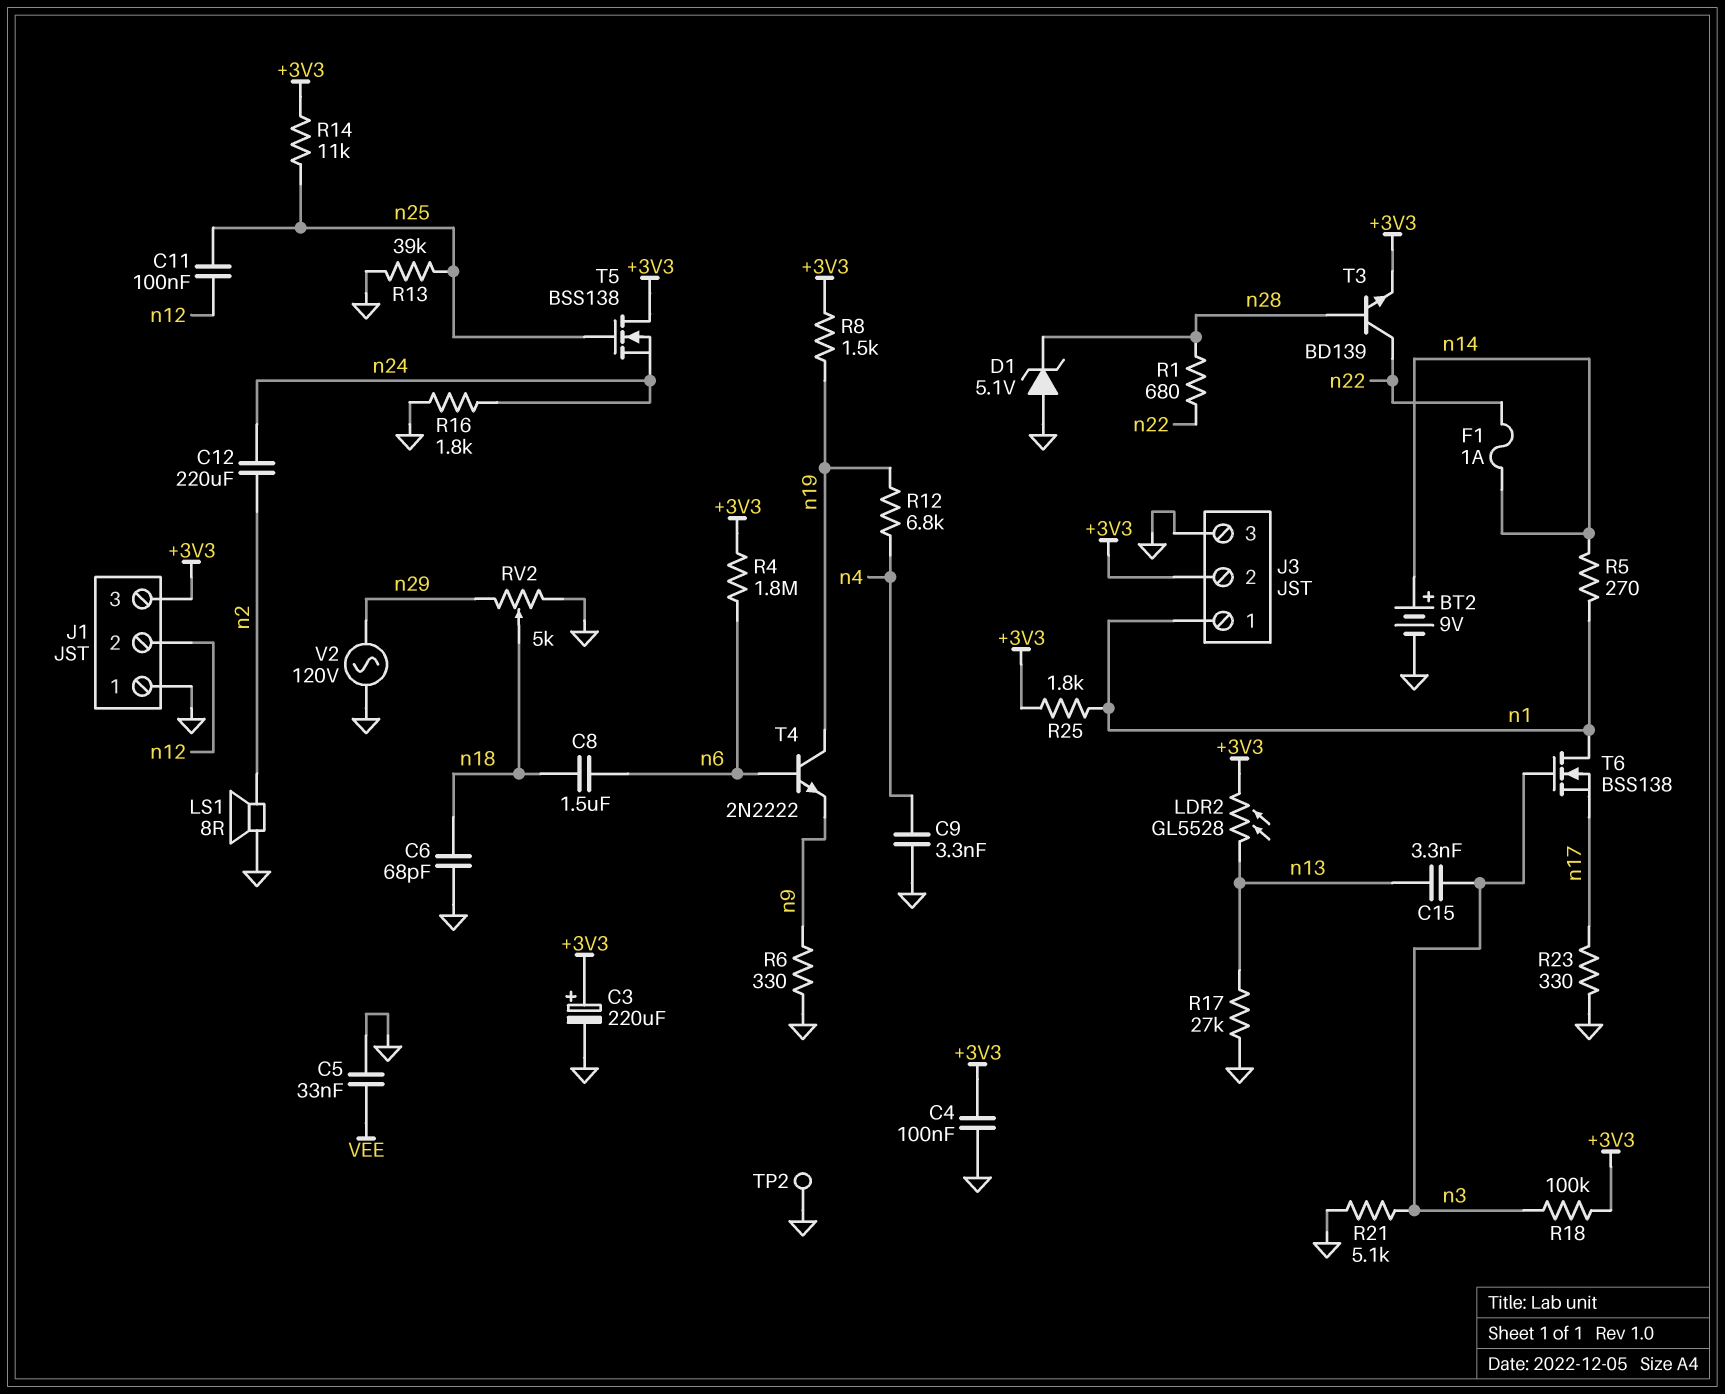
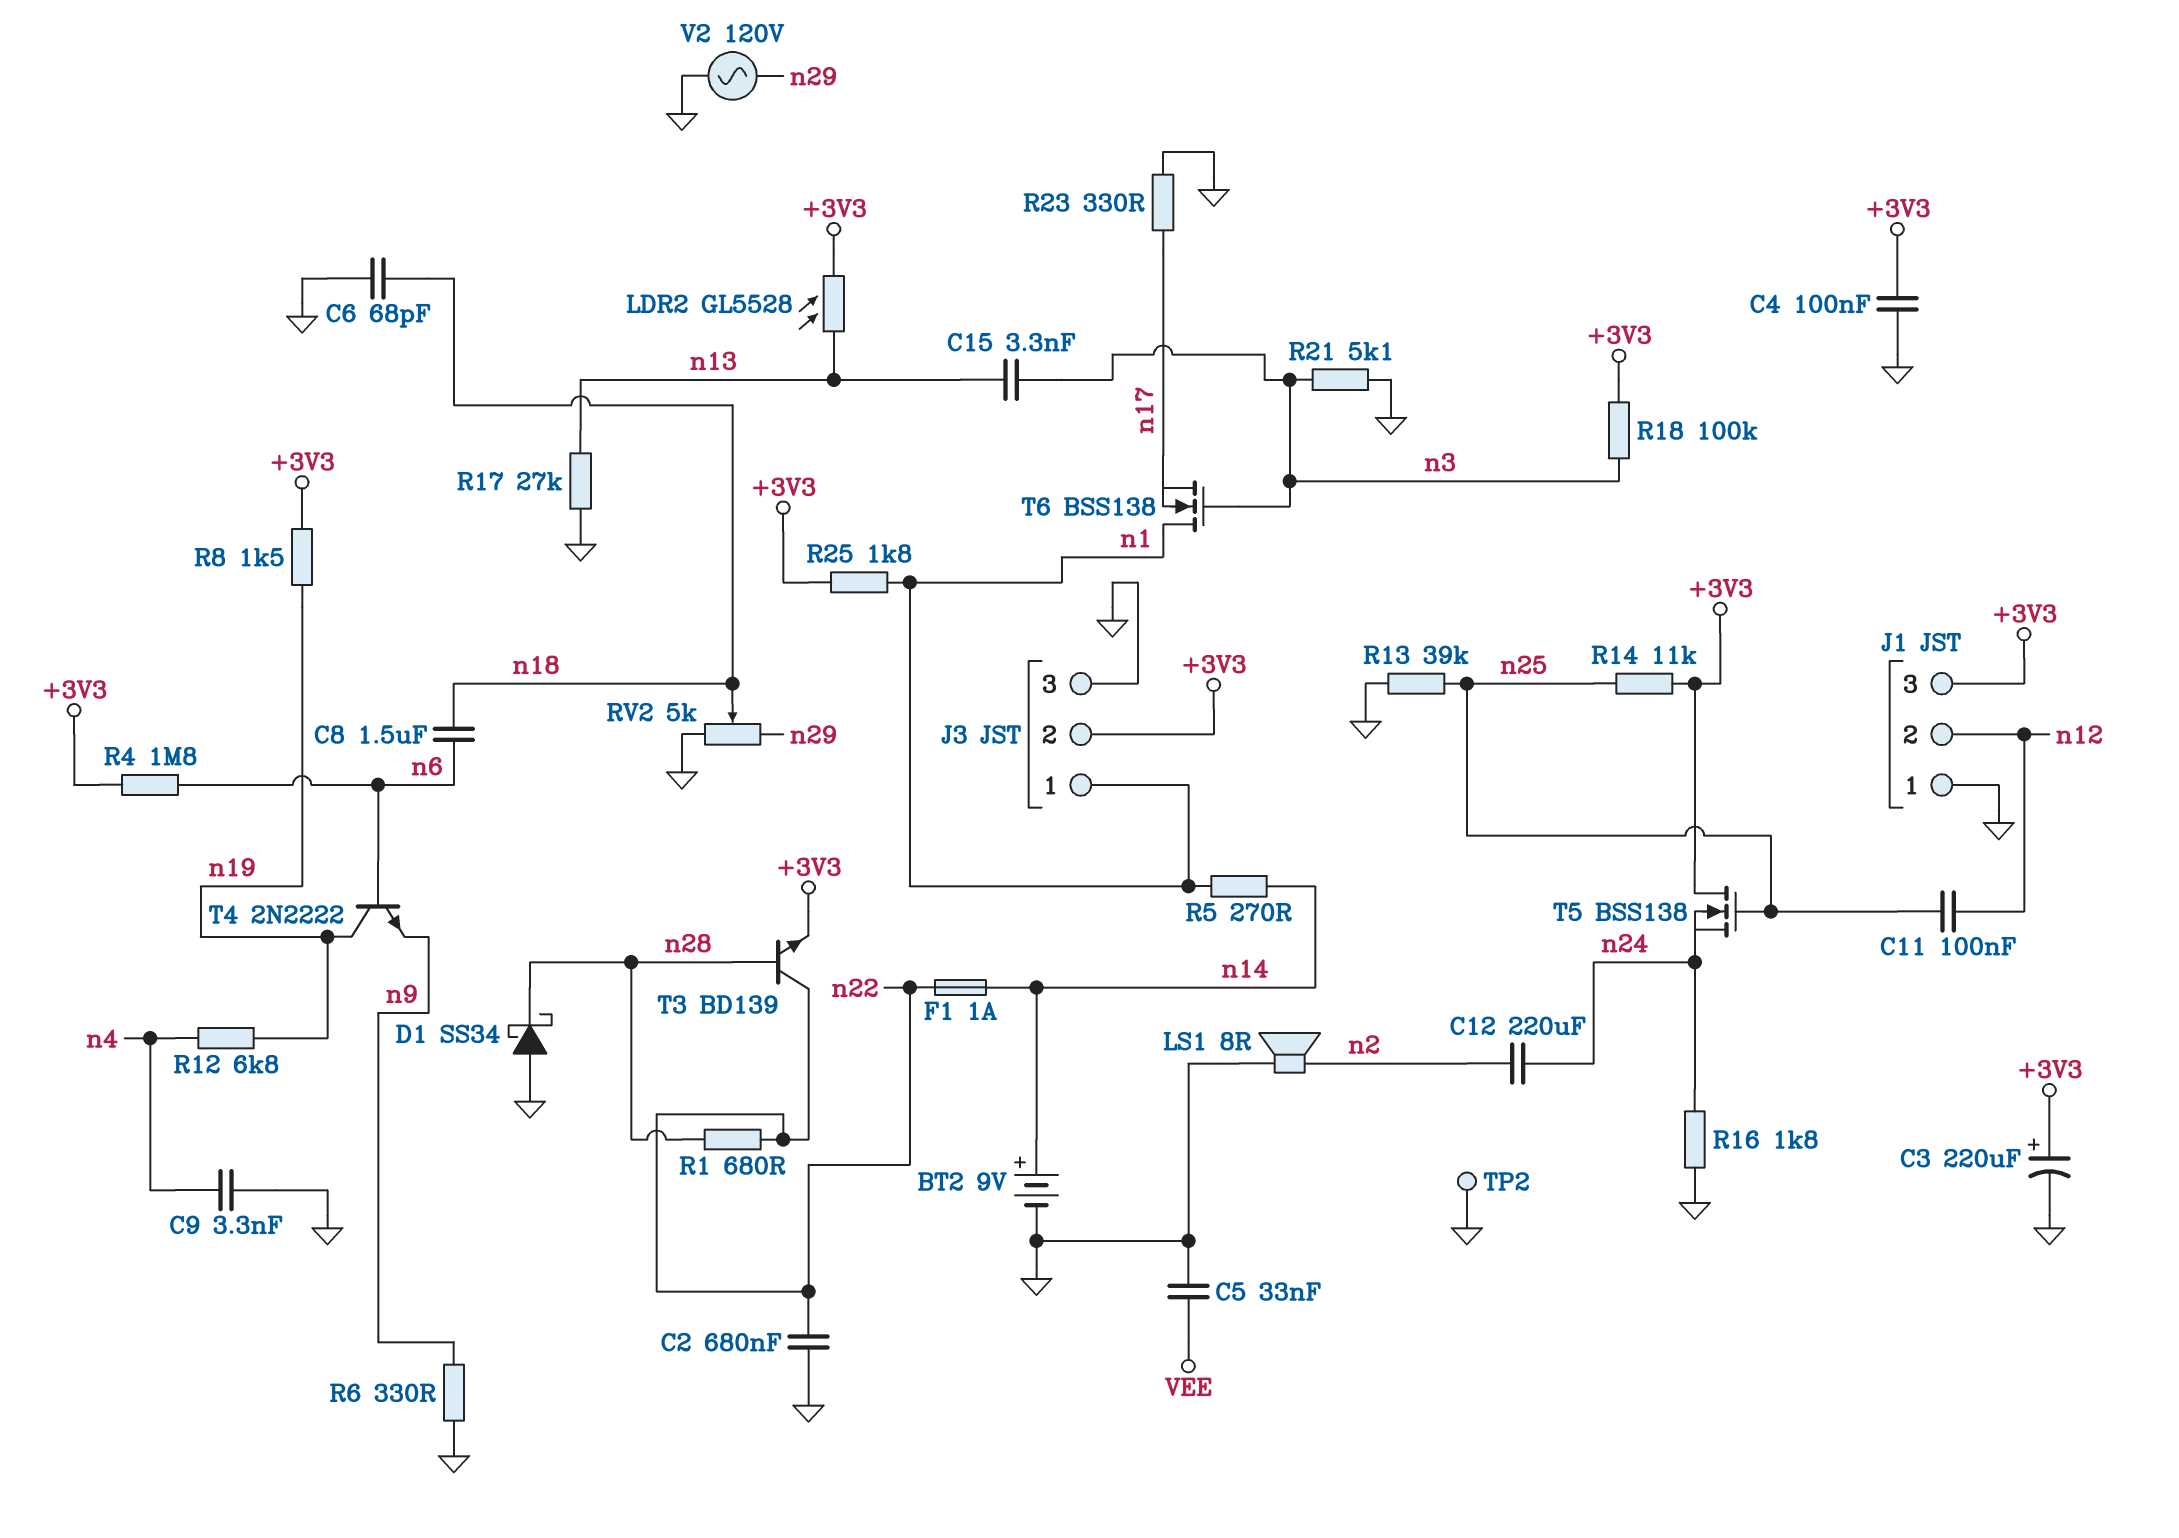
C2: none -> 680nF (GND, n22)
D1: zener 5.1V (A GND, K n28) -> schottky SS34 (A GND, K n28)

